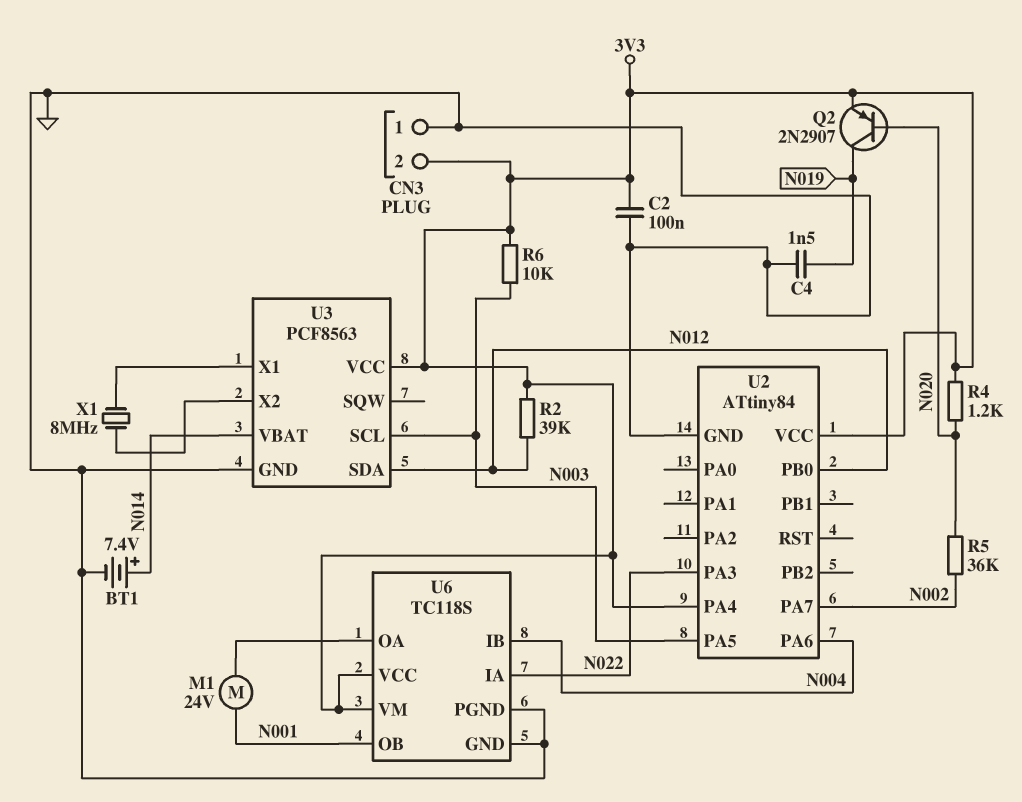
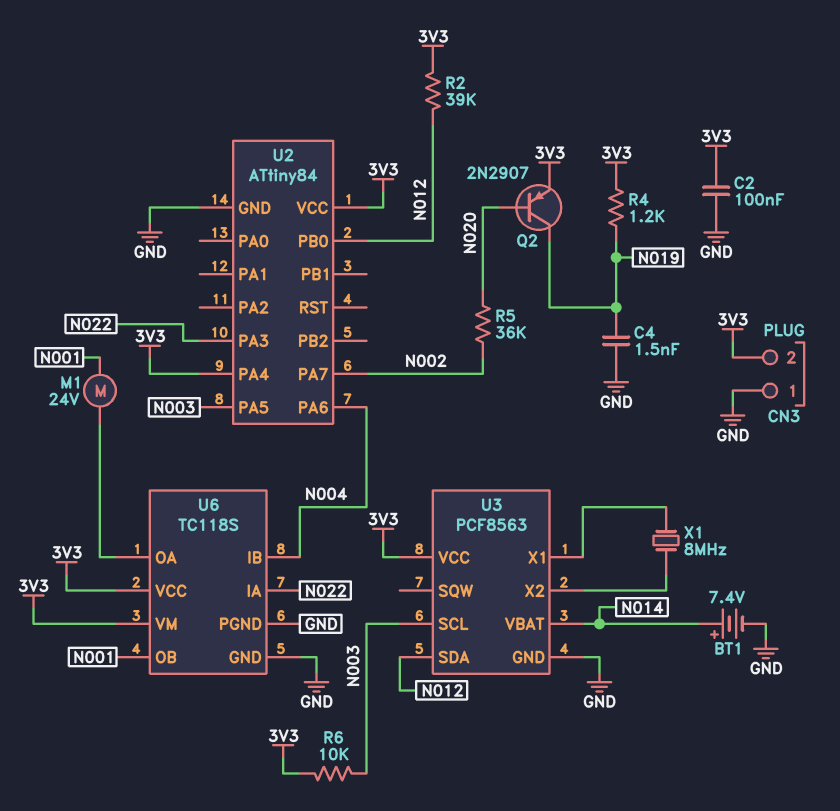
R4: 1.2k (3V3, N020) -> 1.2k (3V3, N019)

